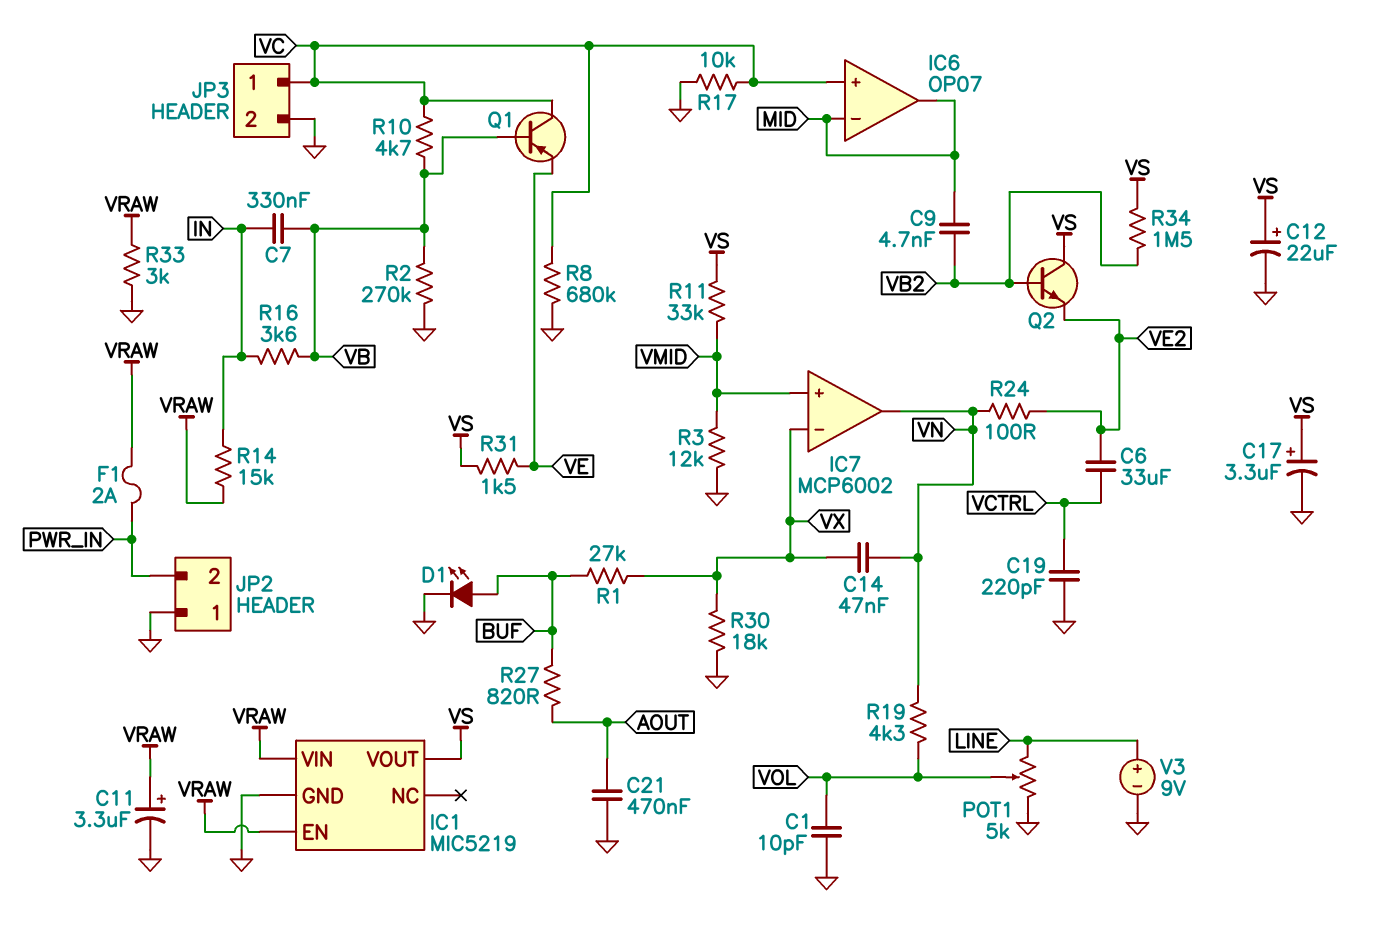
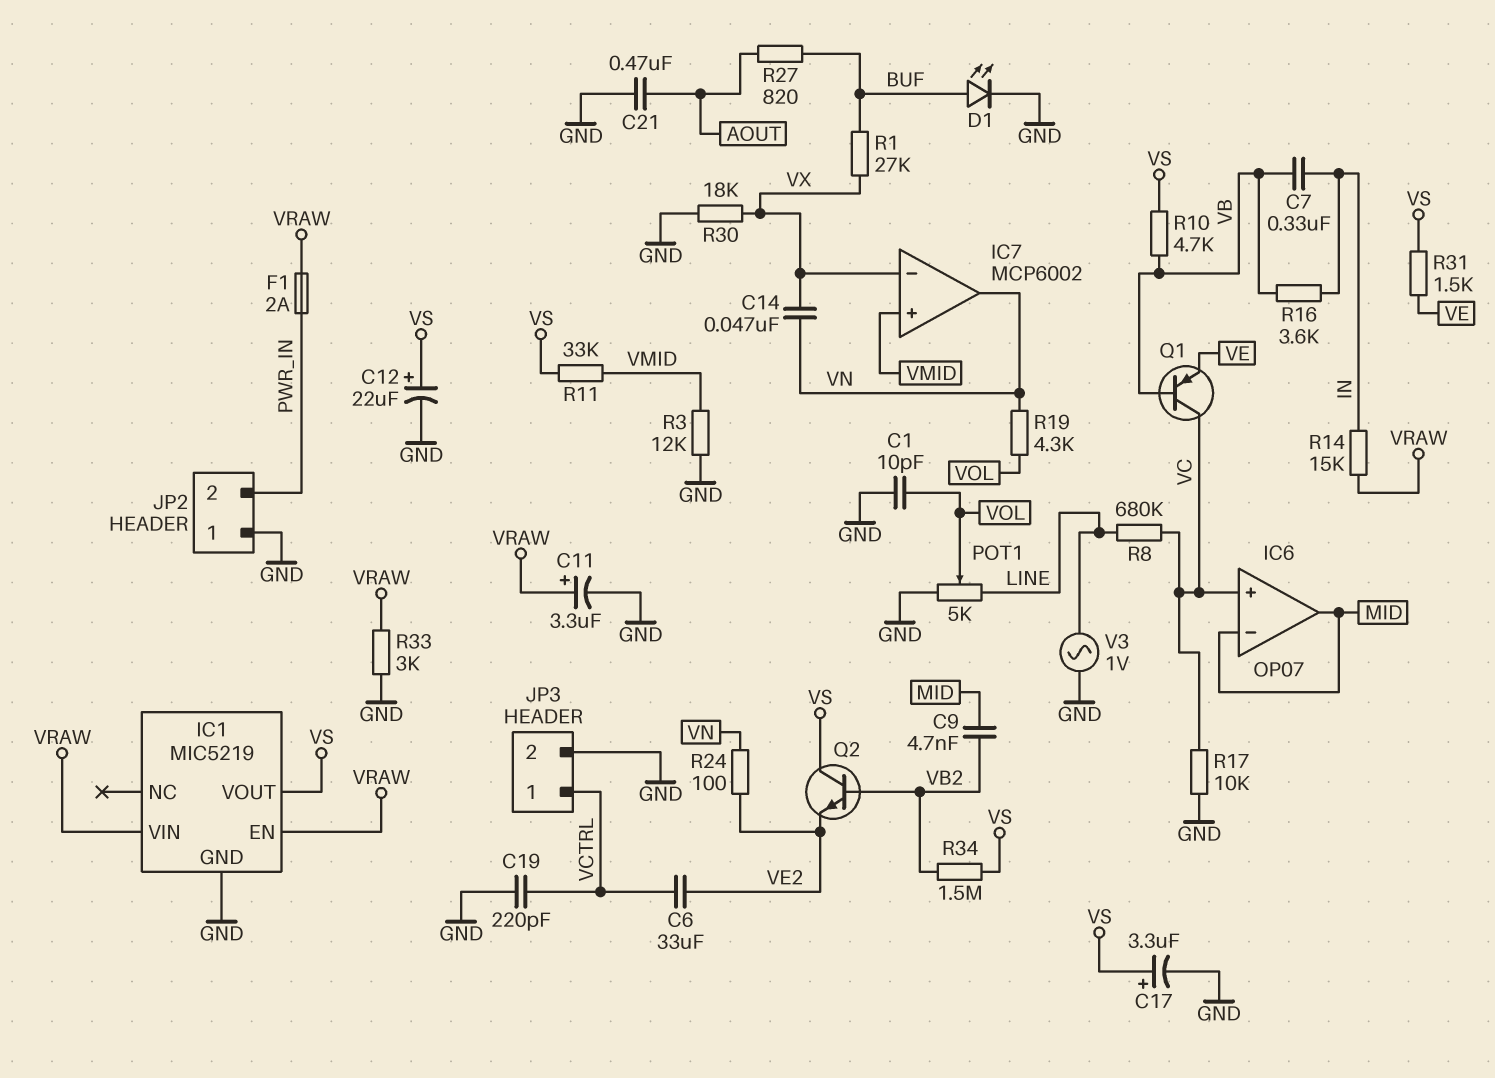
JP3 pin 1: VC -> VCTRL
R2: 270k (GND, VB) -> none
R8: 680k (GND, VC) -> 680k (LINE, VC)
R10: 4.7k (VB, VC) -> 4.7k (VB, VS)
V3: 9V (plus LINE, minus GND) -> AC 1V (GND, LINE)

